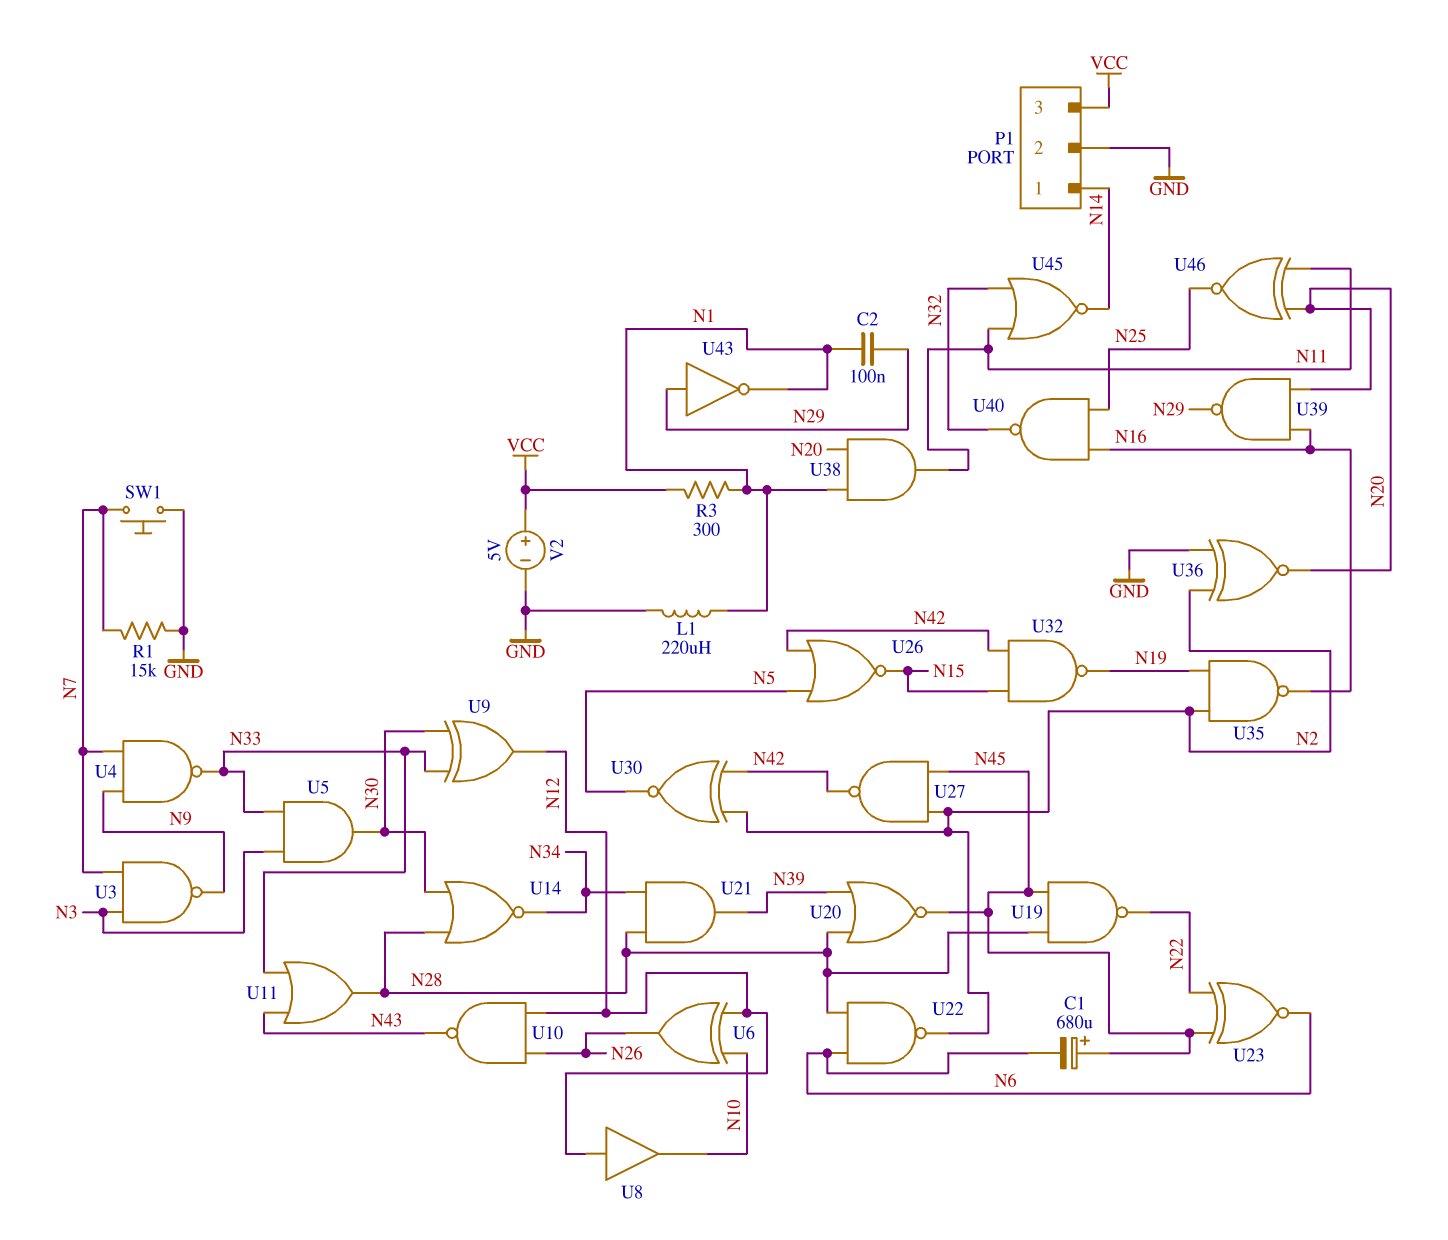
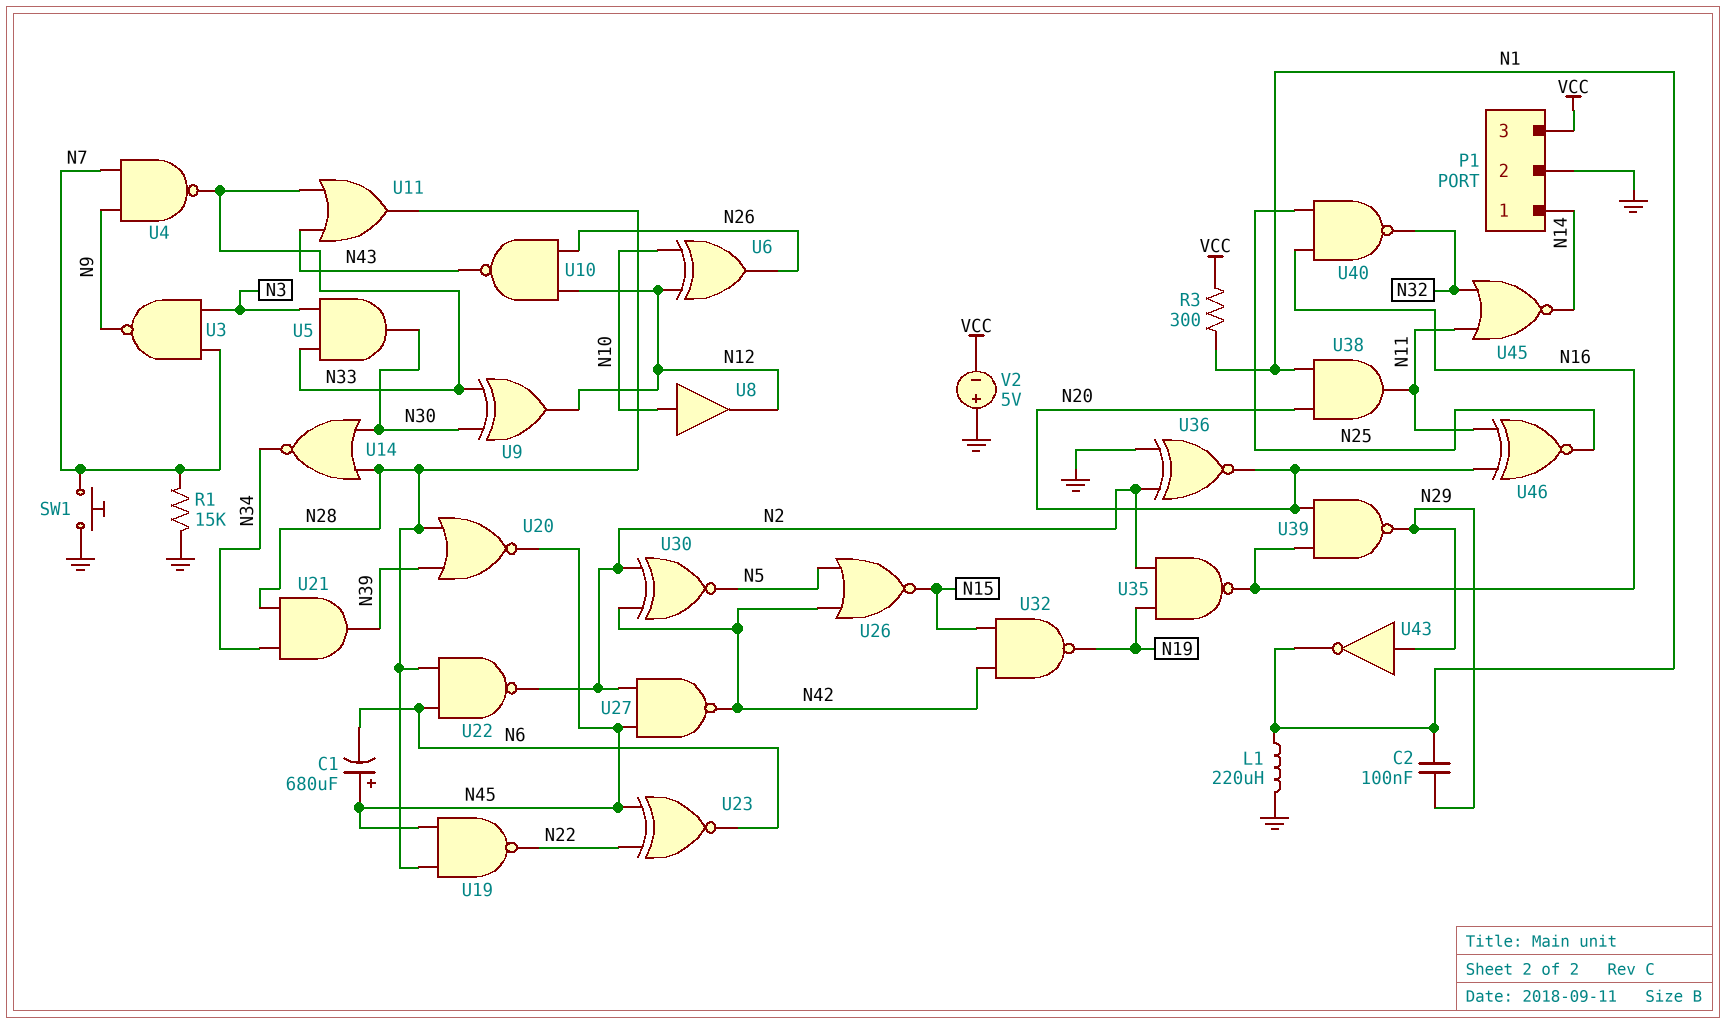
U8: buffer (in N12, out N10) -> buffer (in N10, out N12)
V2: 5V (plus VCC, minus GND) -> 5V (plus GND, minus VCC)

